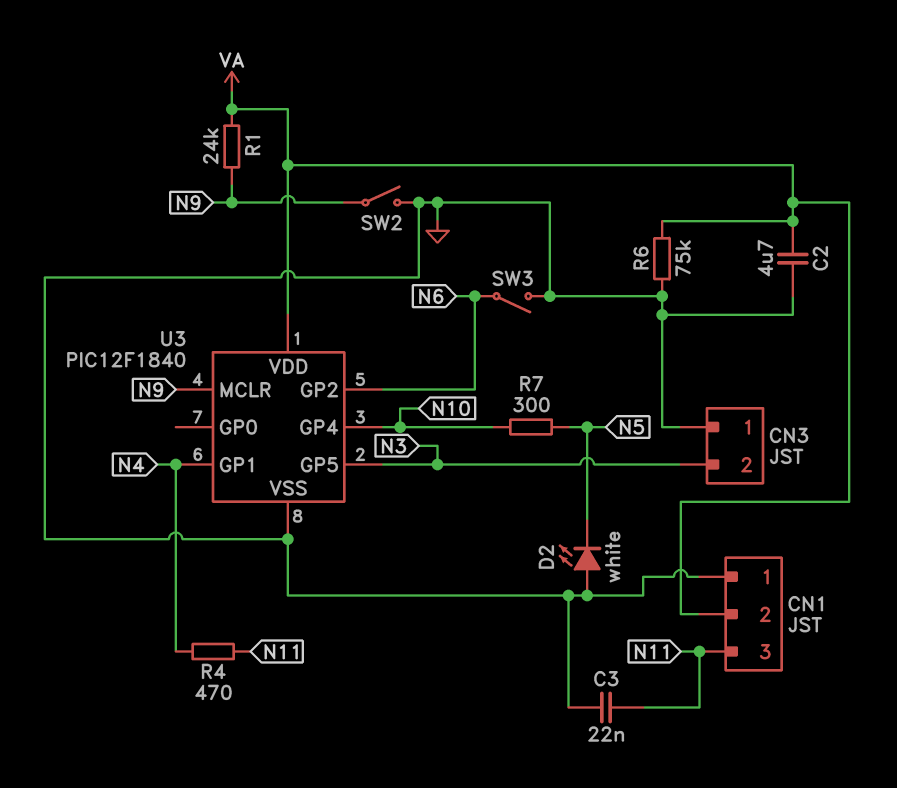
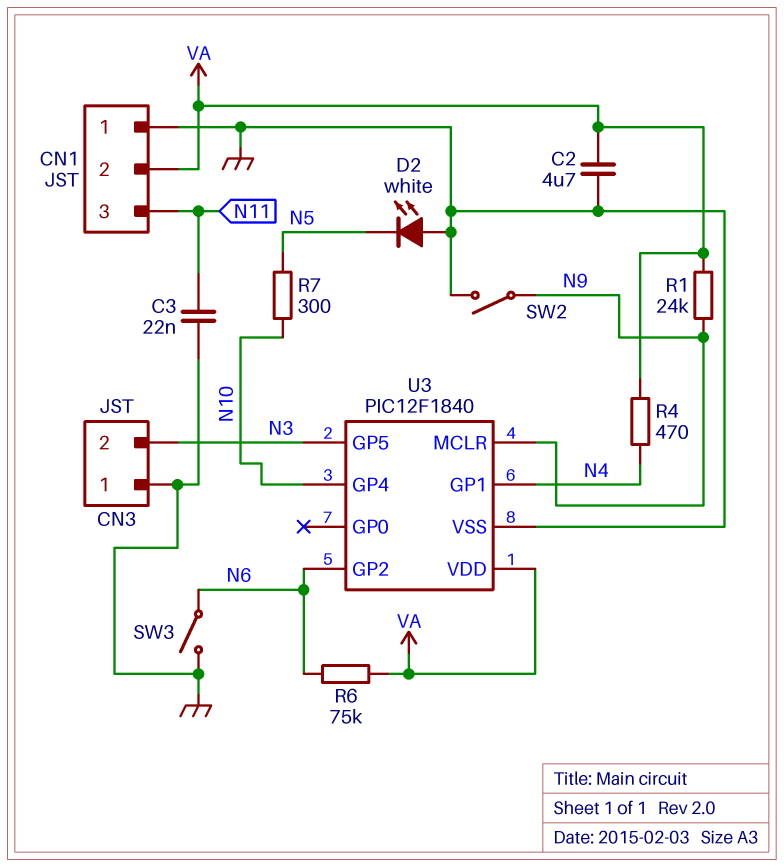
R4: 470 (N4, N11) -> 470 (N4, VA)
R6: 75k (GND, VA) -> 75k (N6, VA)

